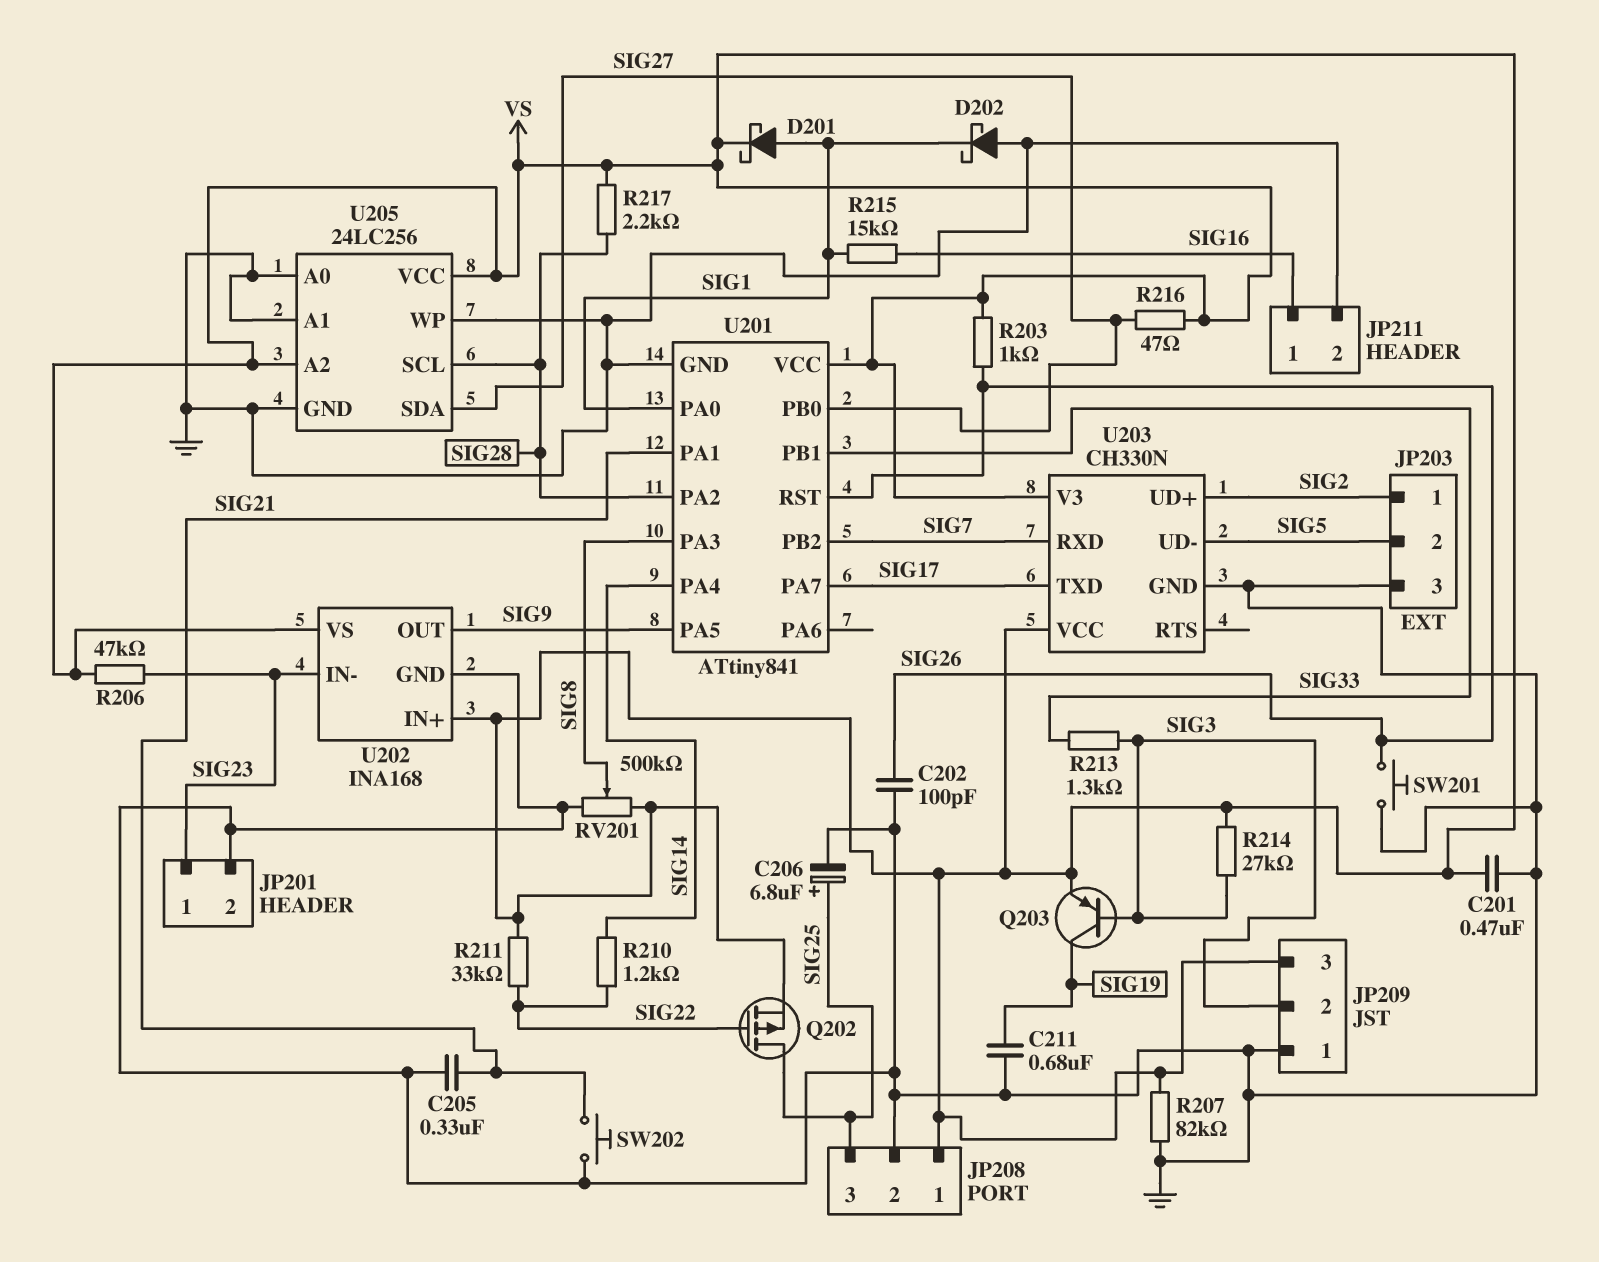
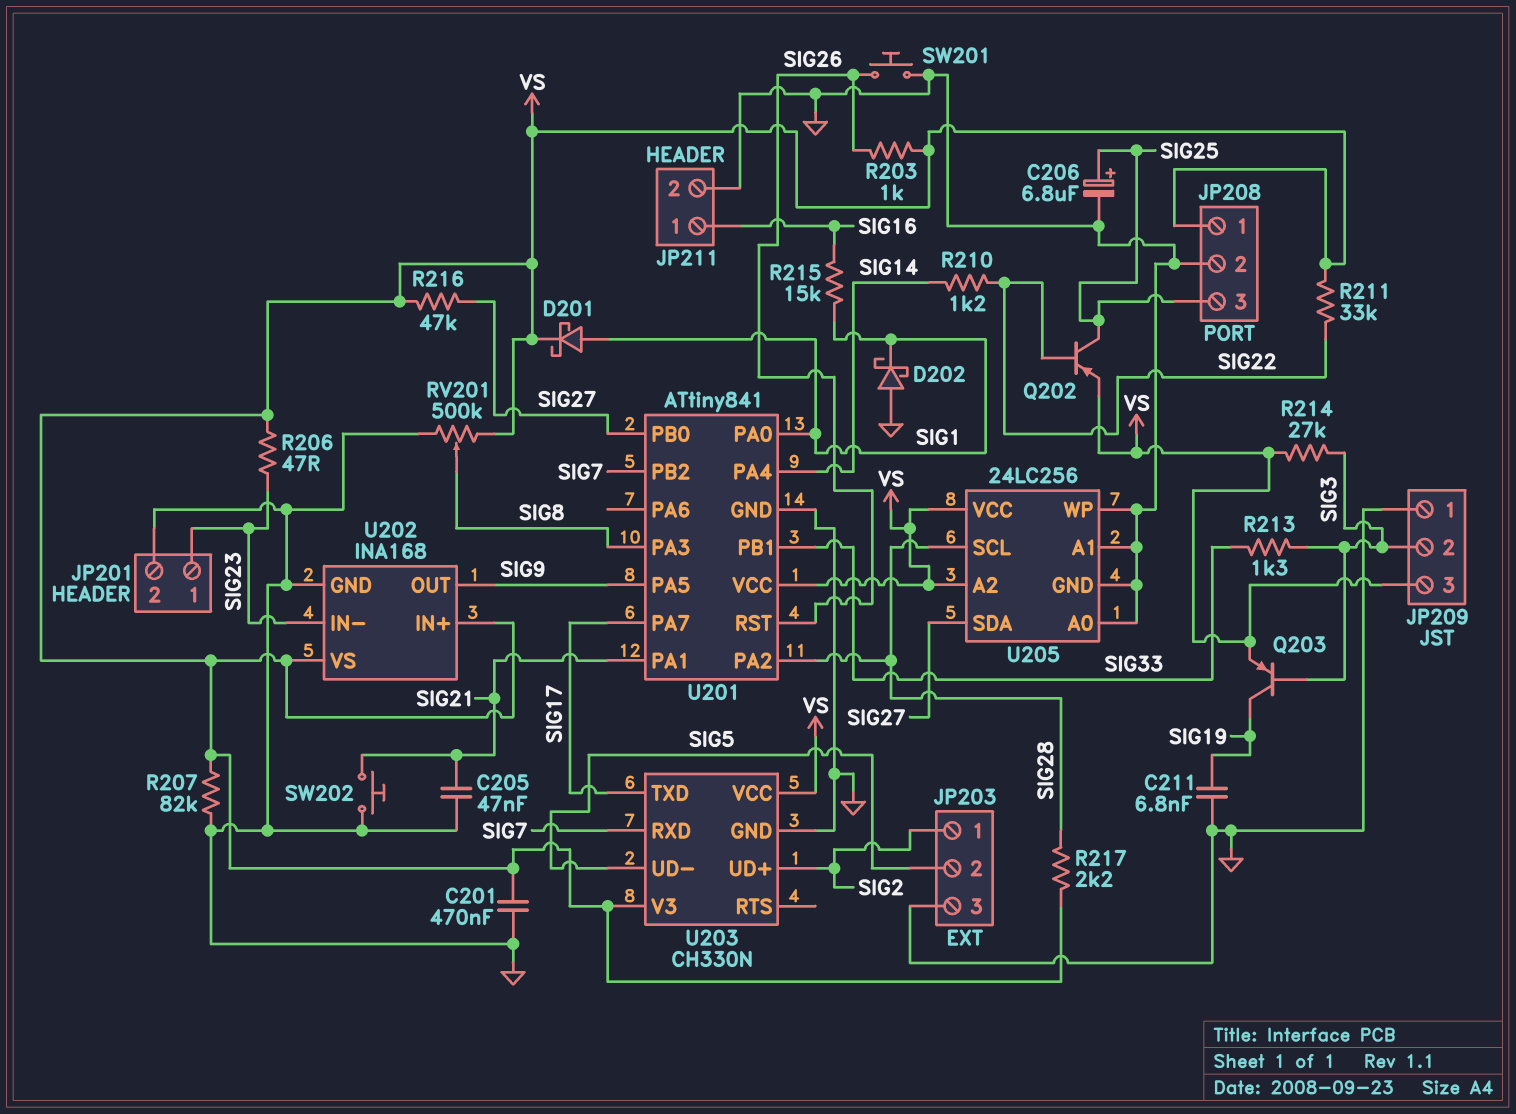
C202: 100pF (GND, SIG26) -> none
C205: 330nF (GND, SIG21) -> 47nF (GND, SIG21)
C211: 680nF (GND, SIG19) -> 6.8nF (GND, SIG19)
Q202: PMOS (G SIG22, D SIG25, S VS) -> PNP (B SIG22, C SIG25, E VS)
R206: 47k (SIG23, VS) -> 47 (SIG23, VS)
R216: 47 (SIG27, VS) -> 47k (SIG27, VS)

